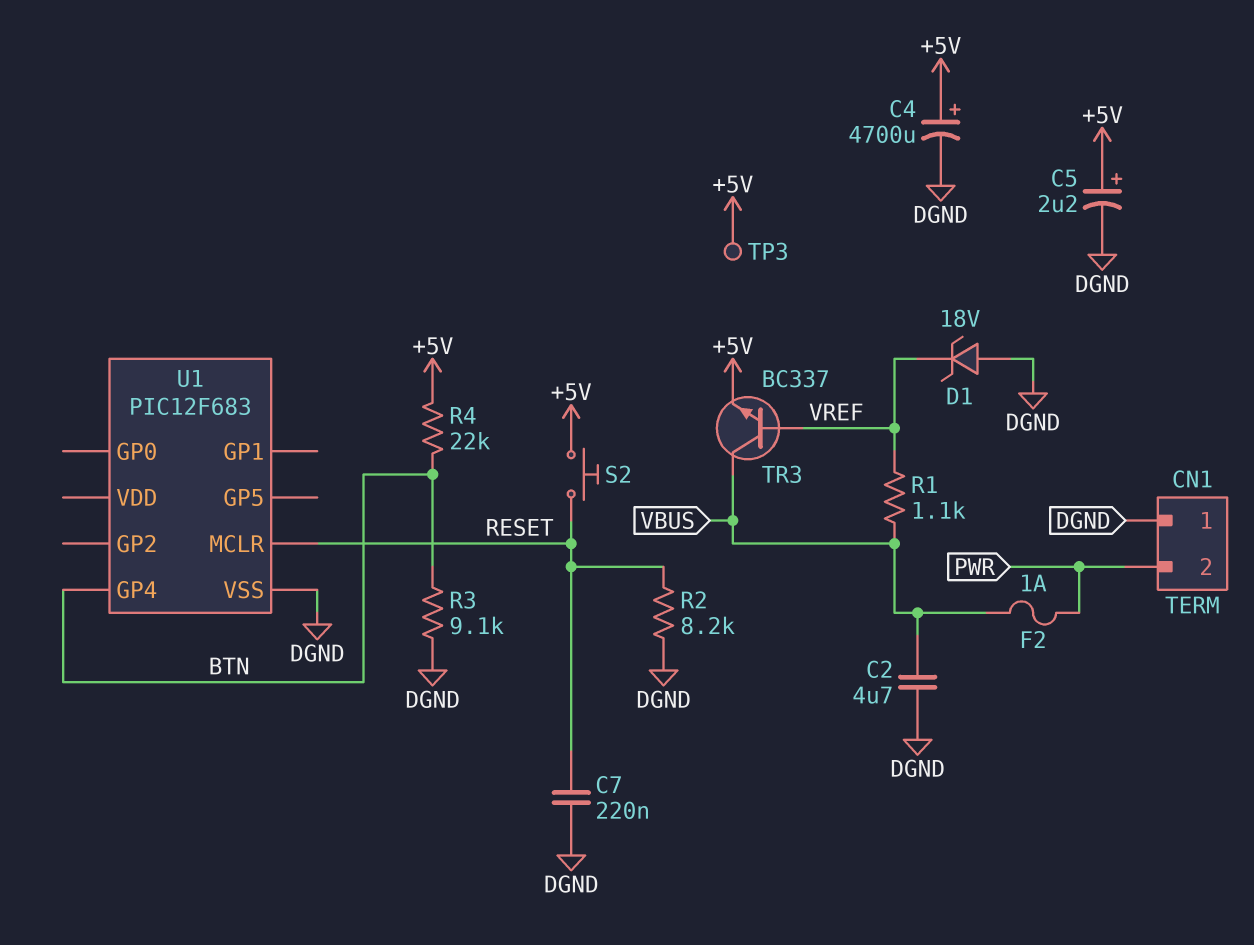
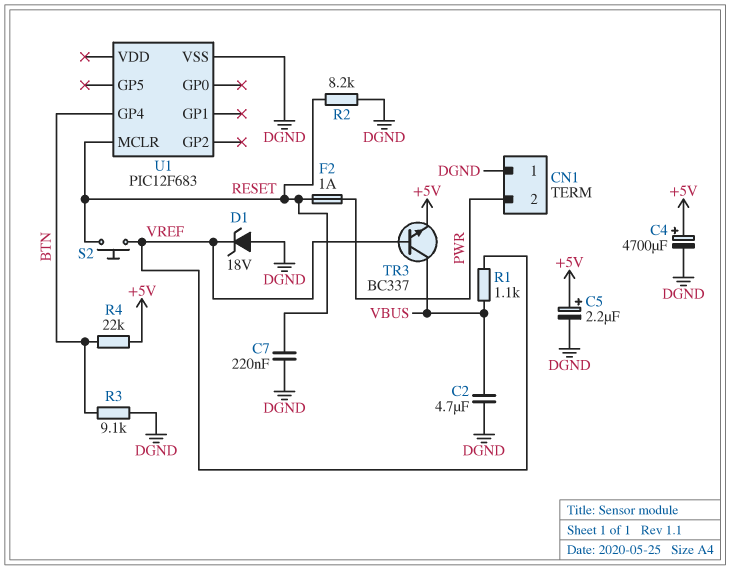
F2: 1A (PWR, VBUS) -> 1A (PWR, RESET)
S2: button (+5V, RESET) -> button (RESET, VREF)
TP3: test point (+5V) -> none

